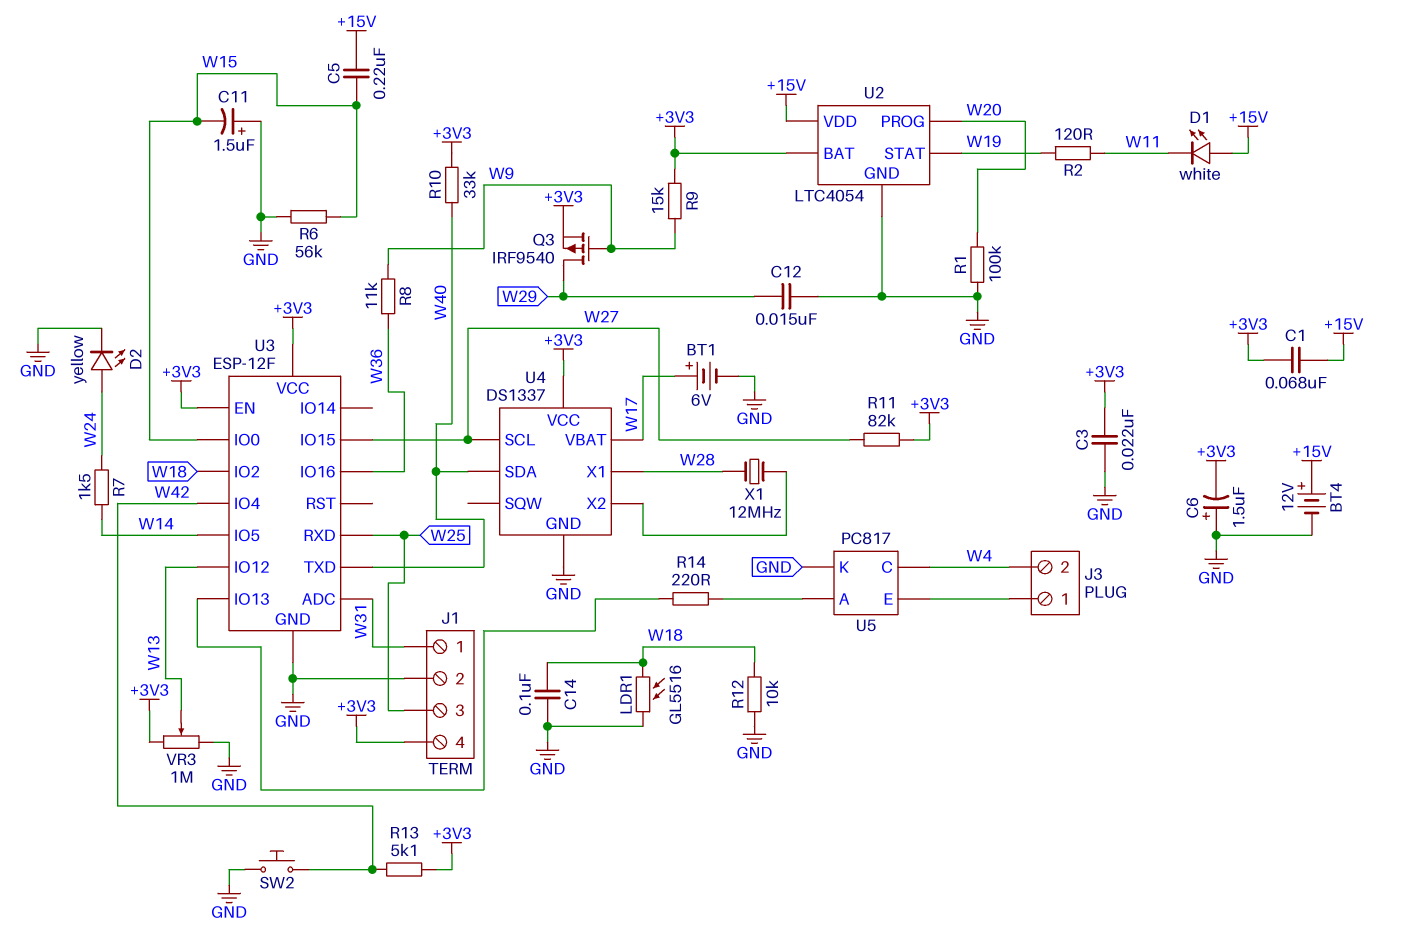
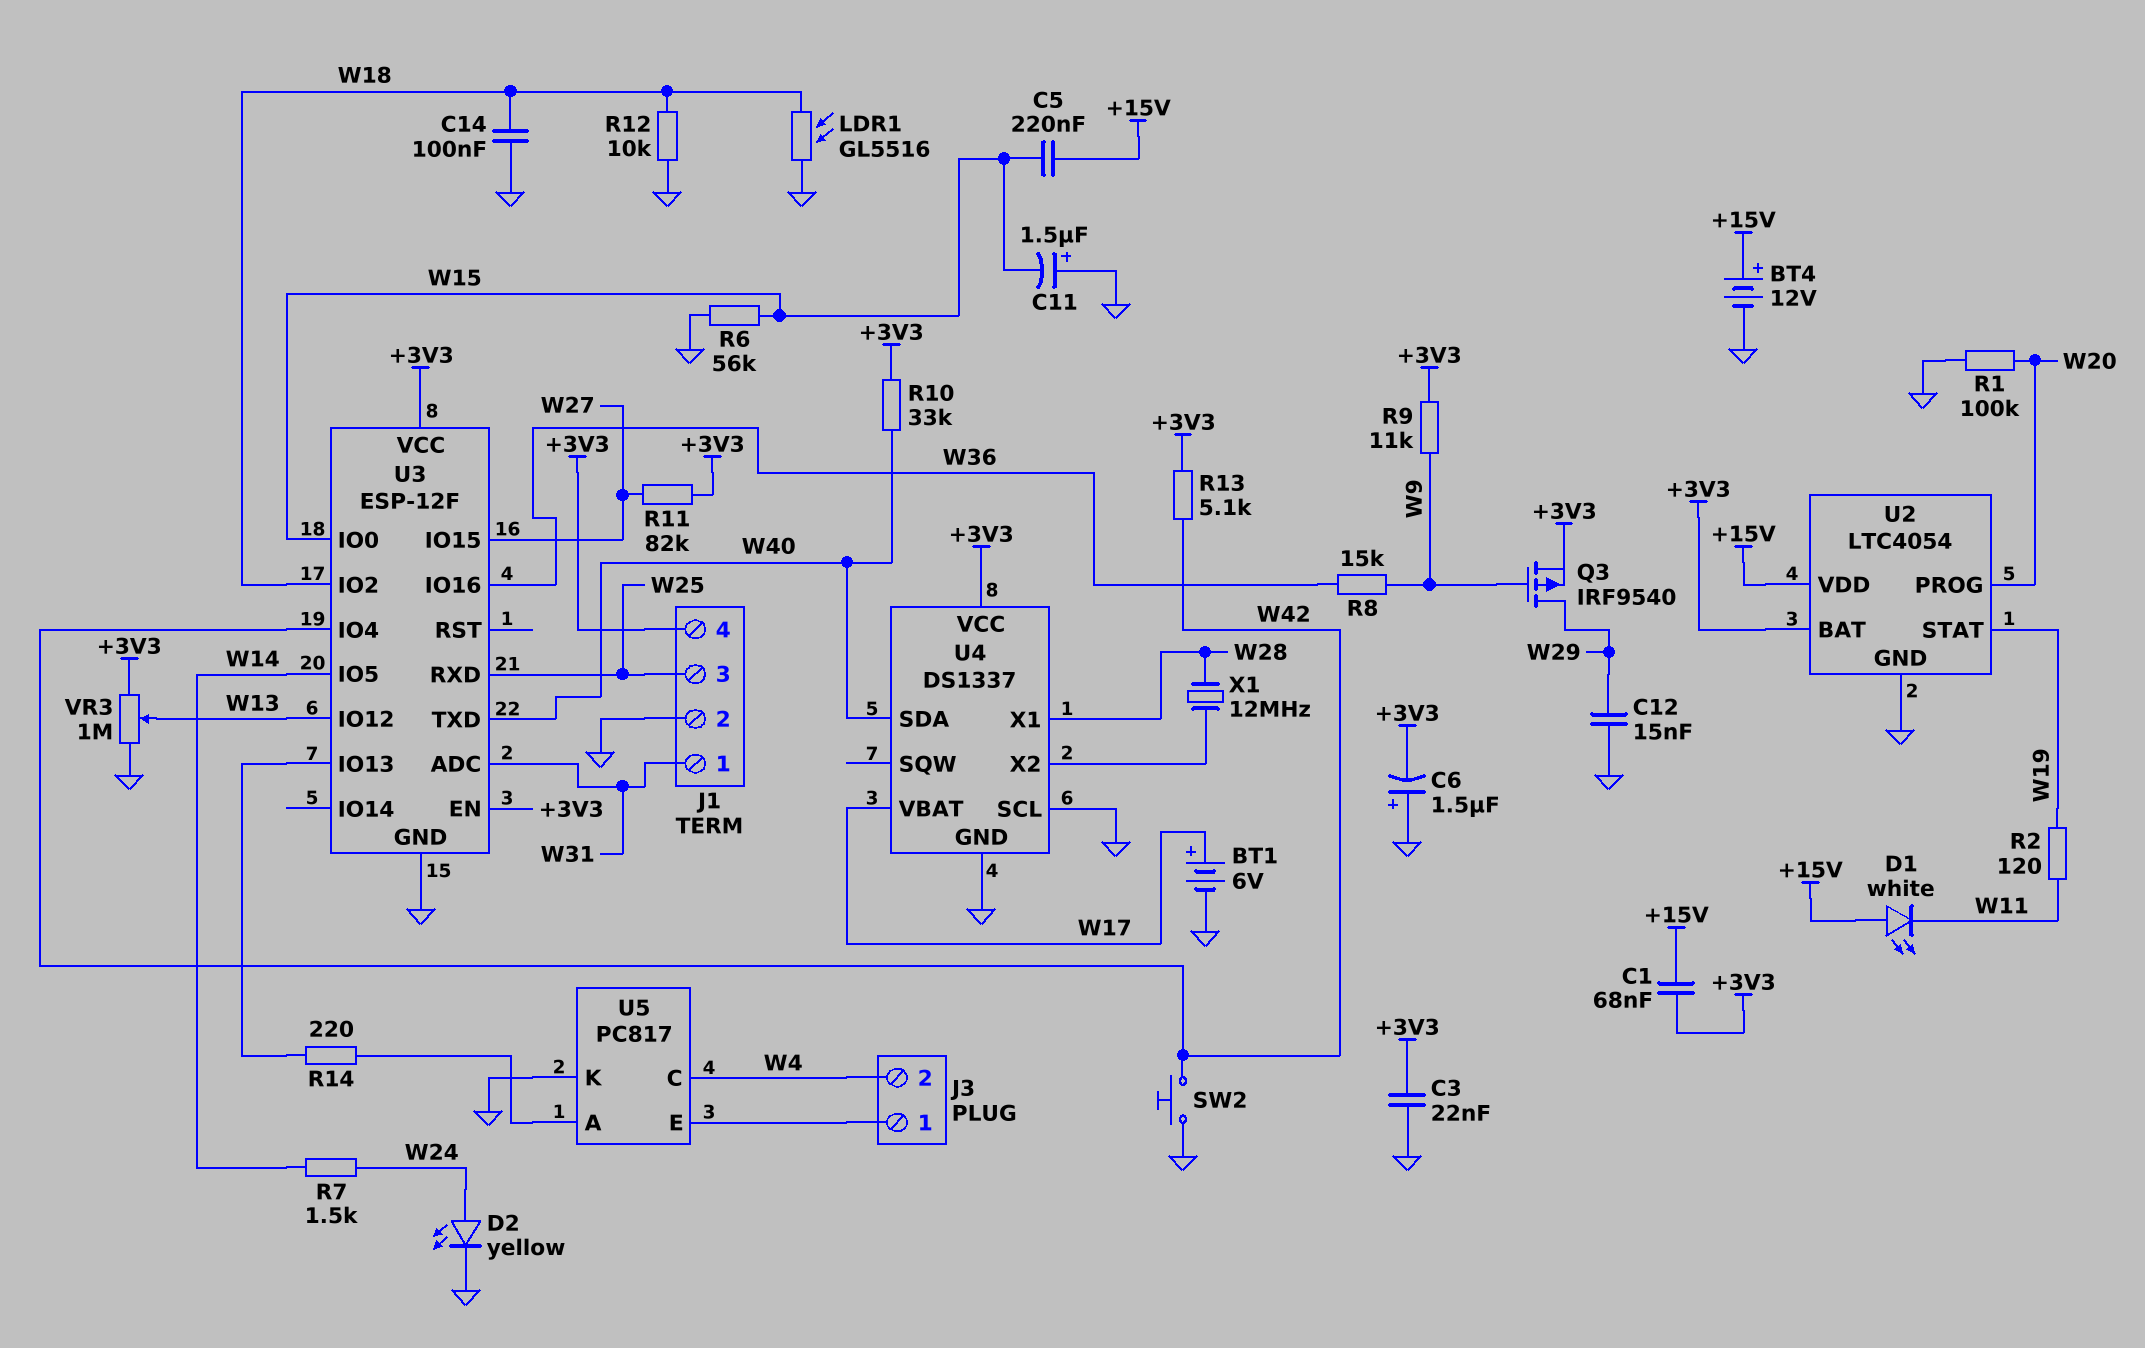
R8: 11k (W9, W36) -> 15k (W9, W36)
R9: 15k (+3V3, W9) -> 11k (+3V3, W9)
U4 pin SCL: W27 -> GND

